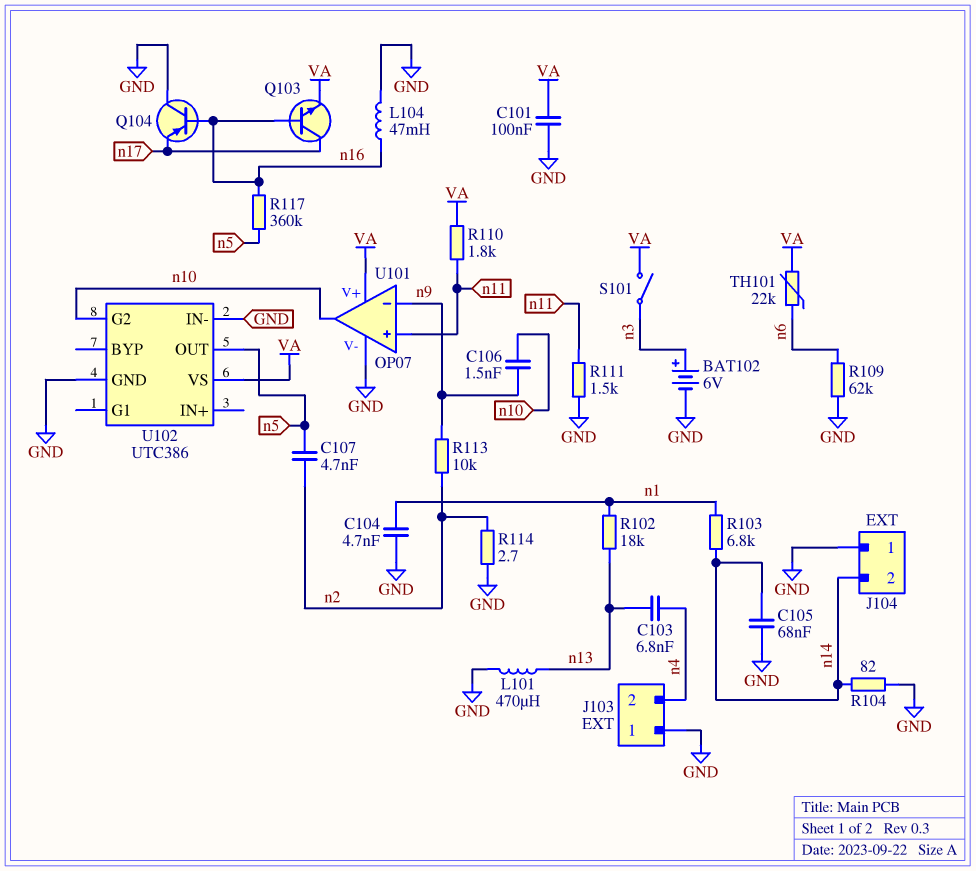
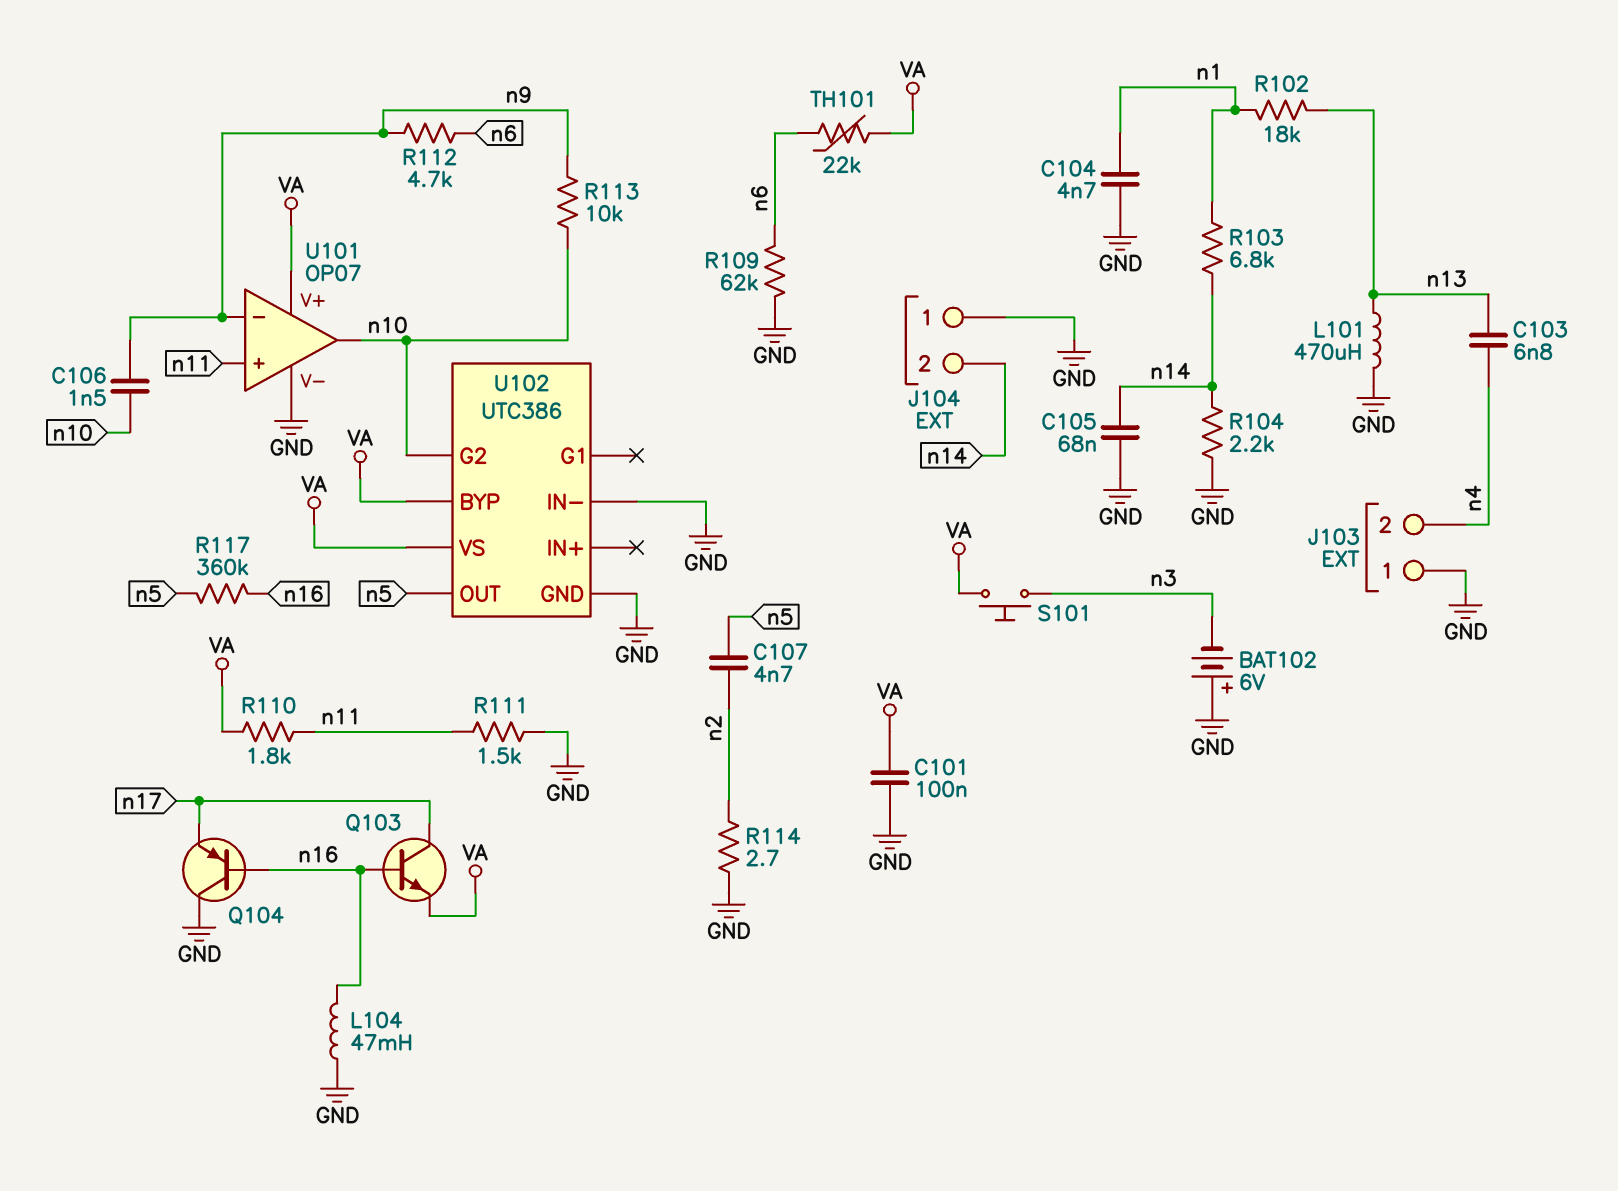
BAT102: 6V (plus n3, minus GND) -> 6V (plus GND, minus n3)
R104: 82 (GND, n14) -> 2.2k (GND, n14)
R112: none -> 4.7k (n6, n9)
R113: 10k (n2, n9) -> 10k (n9, n10)
S101: switch (VA, n3) -> button (VA, n3)
U102 pin BYP: none -> VA

